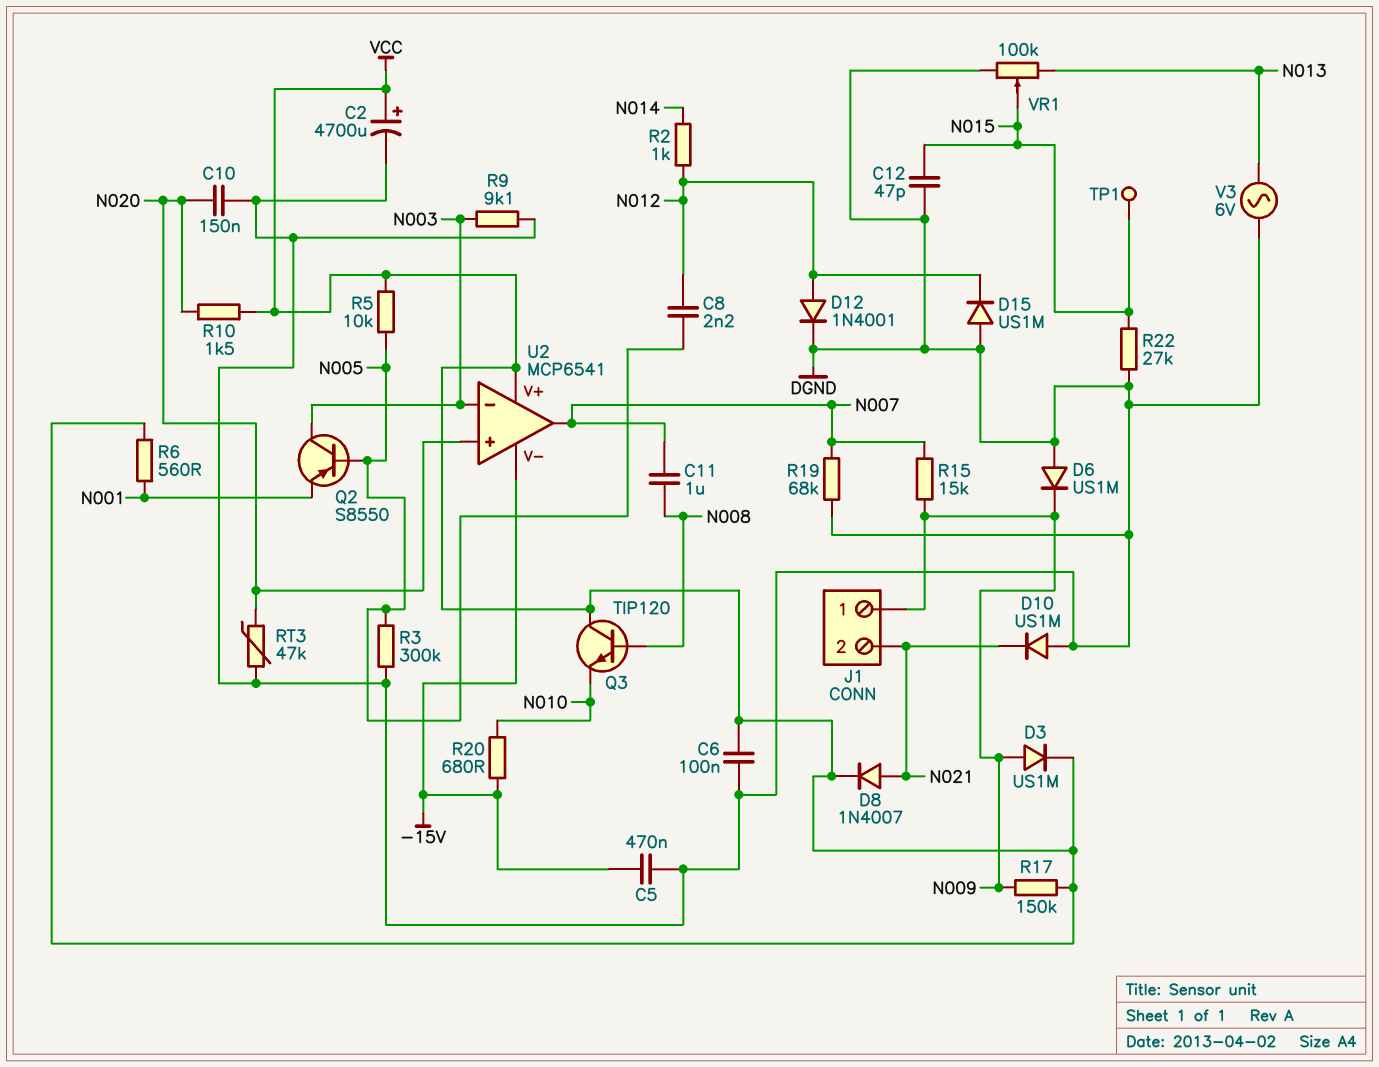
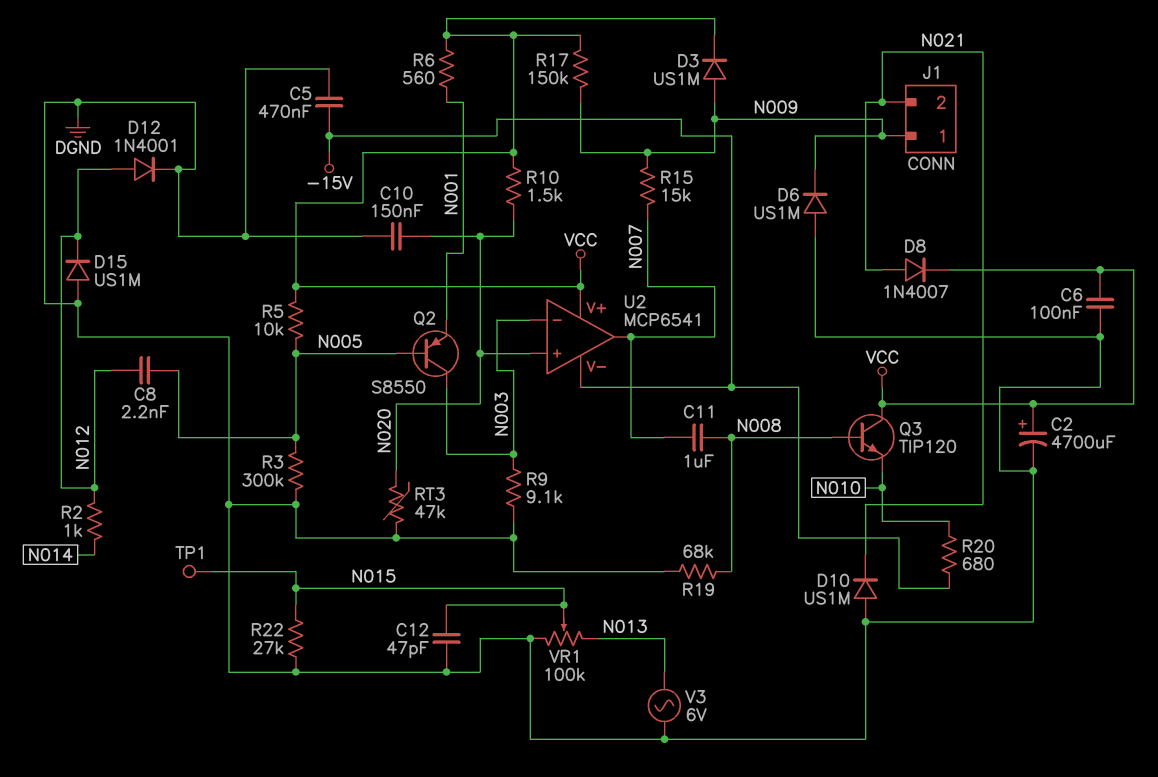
R19: 68k (DGND, N007) -> 68k (DGND, N008)

